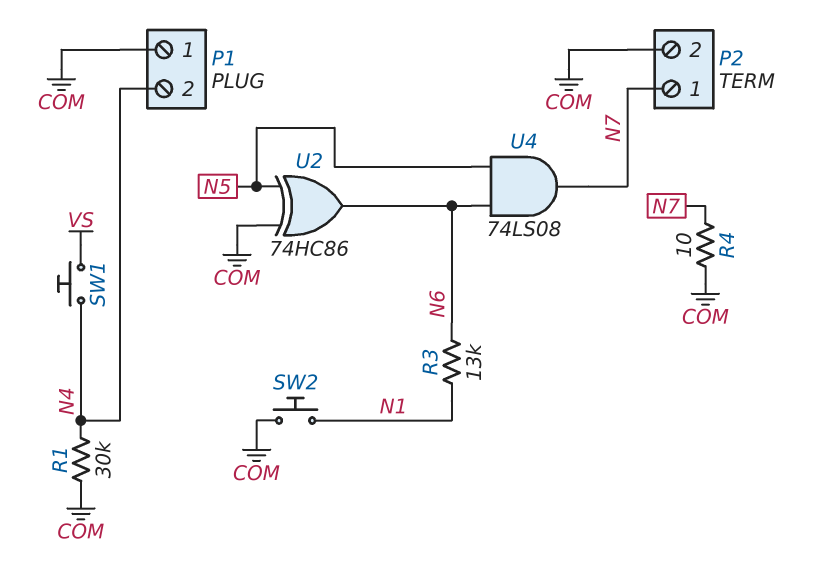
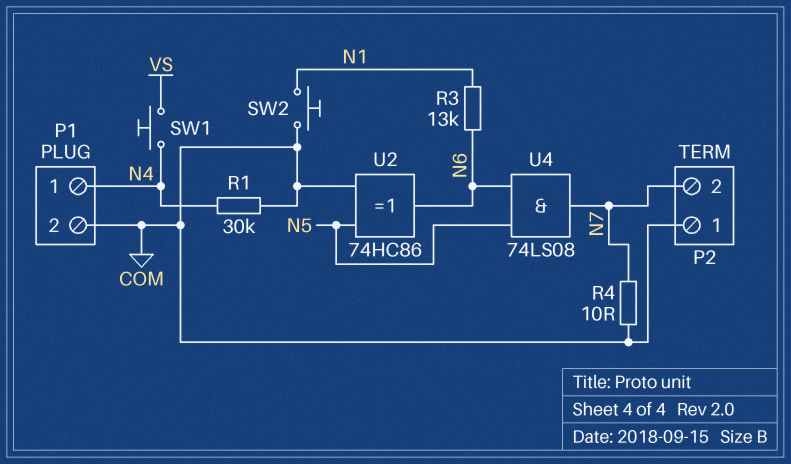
P1 pin 1: COM -> N4
P1 pin 2: N4 -> COM
P2 pin 1: N7 -> COM
P2 pin 2: COM -> N7

